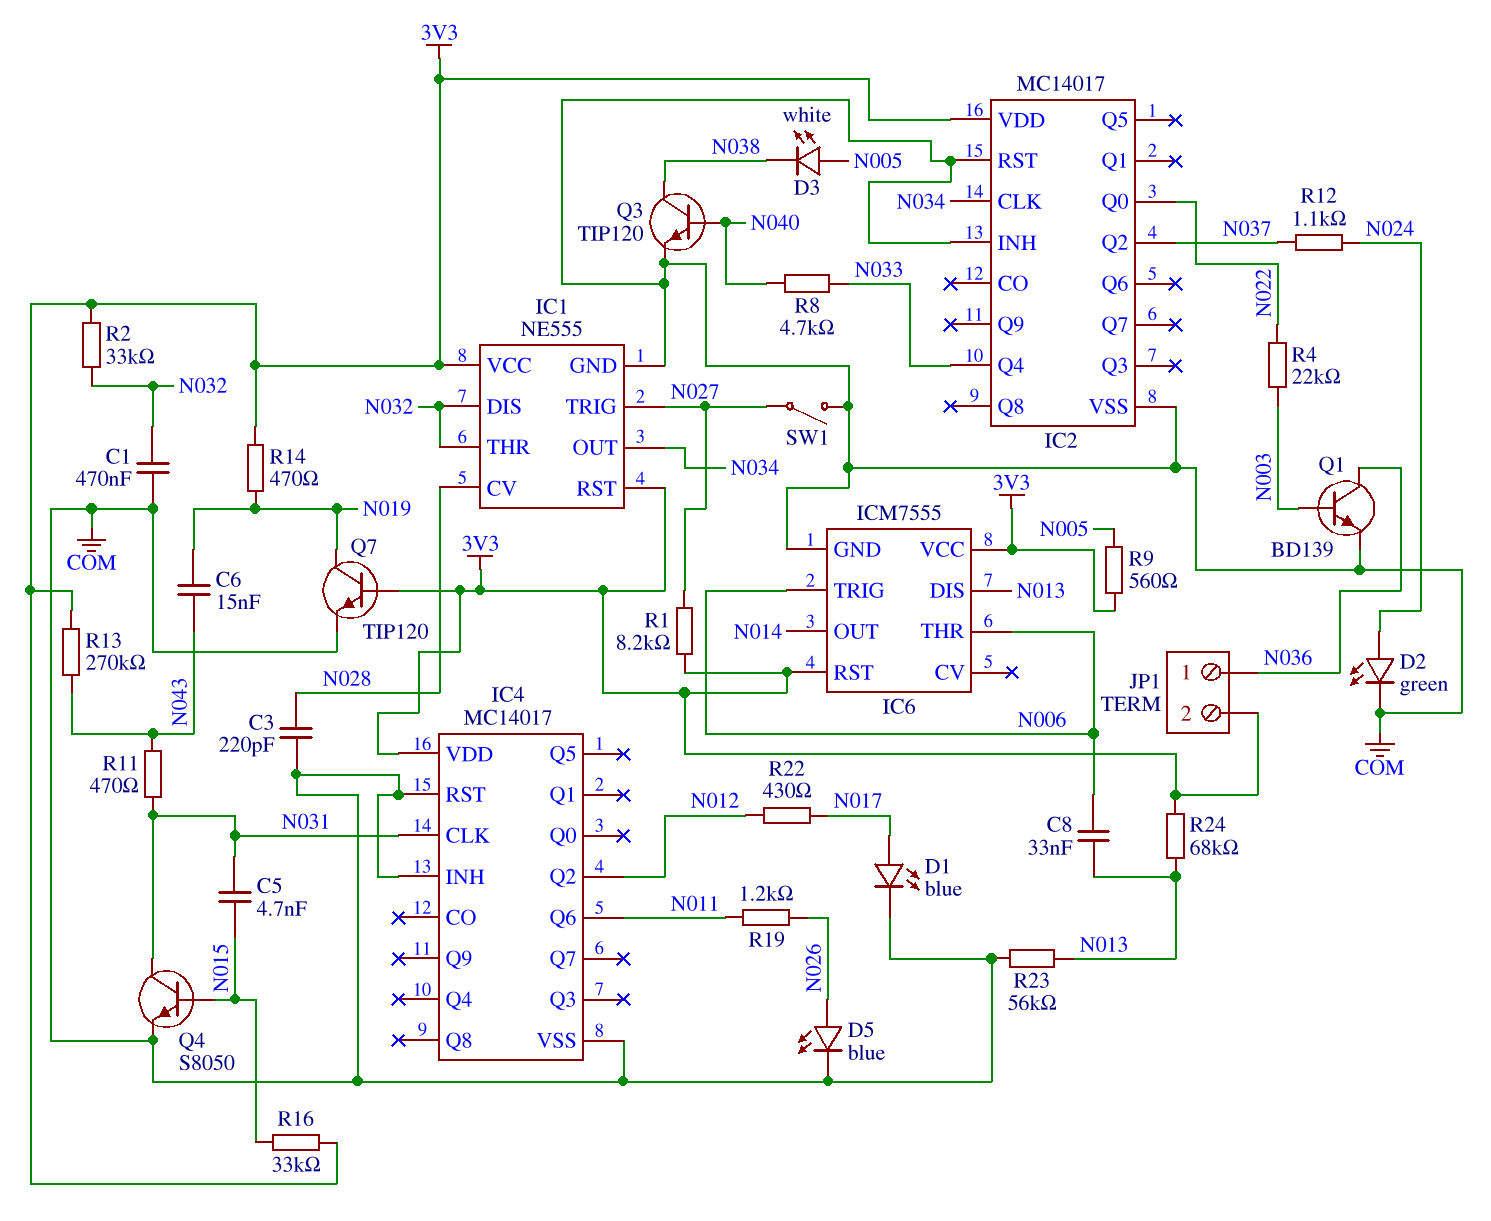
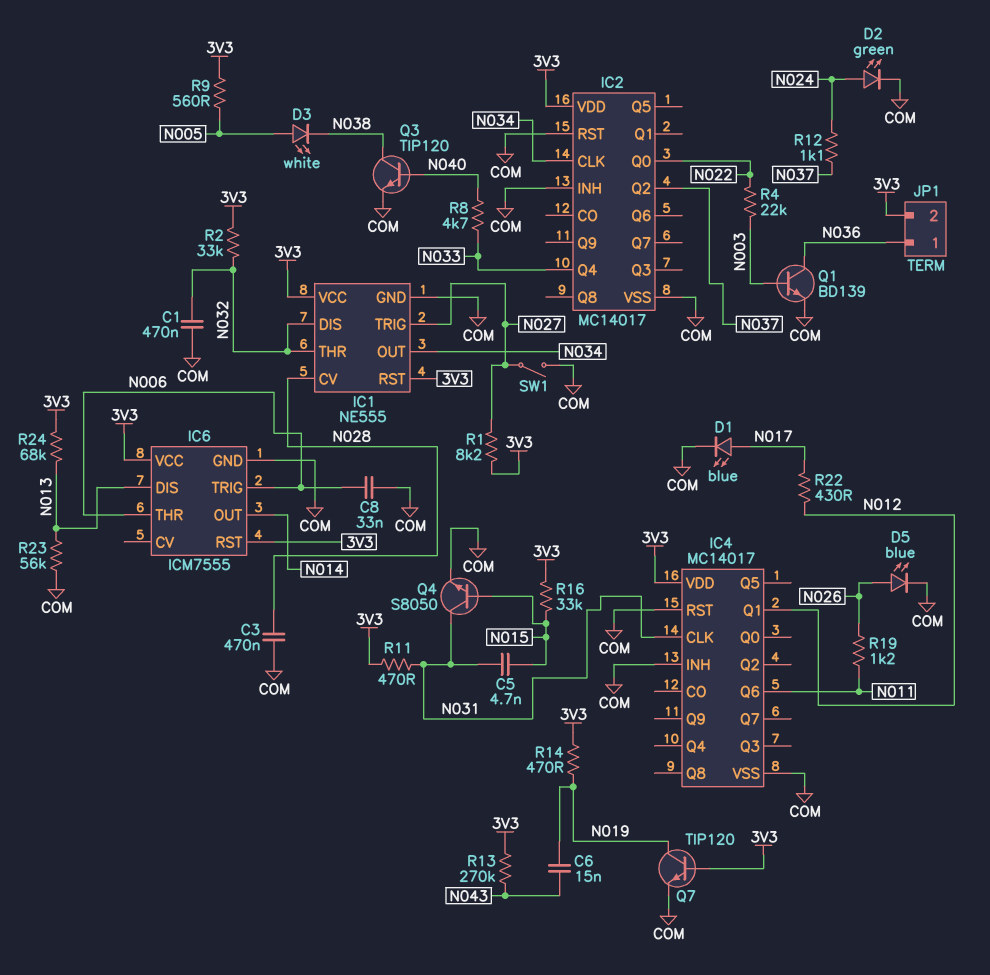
C3: 220pF (COM, N028) -> 470nF (COM, N028)
C8: 33nF (N006, N013) -> 33nF (COM, N006)
IC4 pin Q1: none -> N012
IC4 pin Q2: N012 -> none
R11: 470 (N031, N043) -> 470 (3V3, N031)

